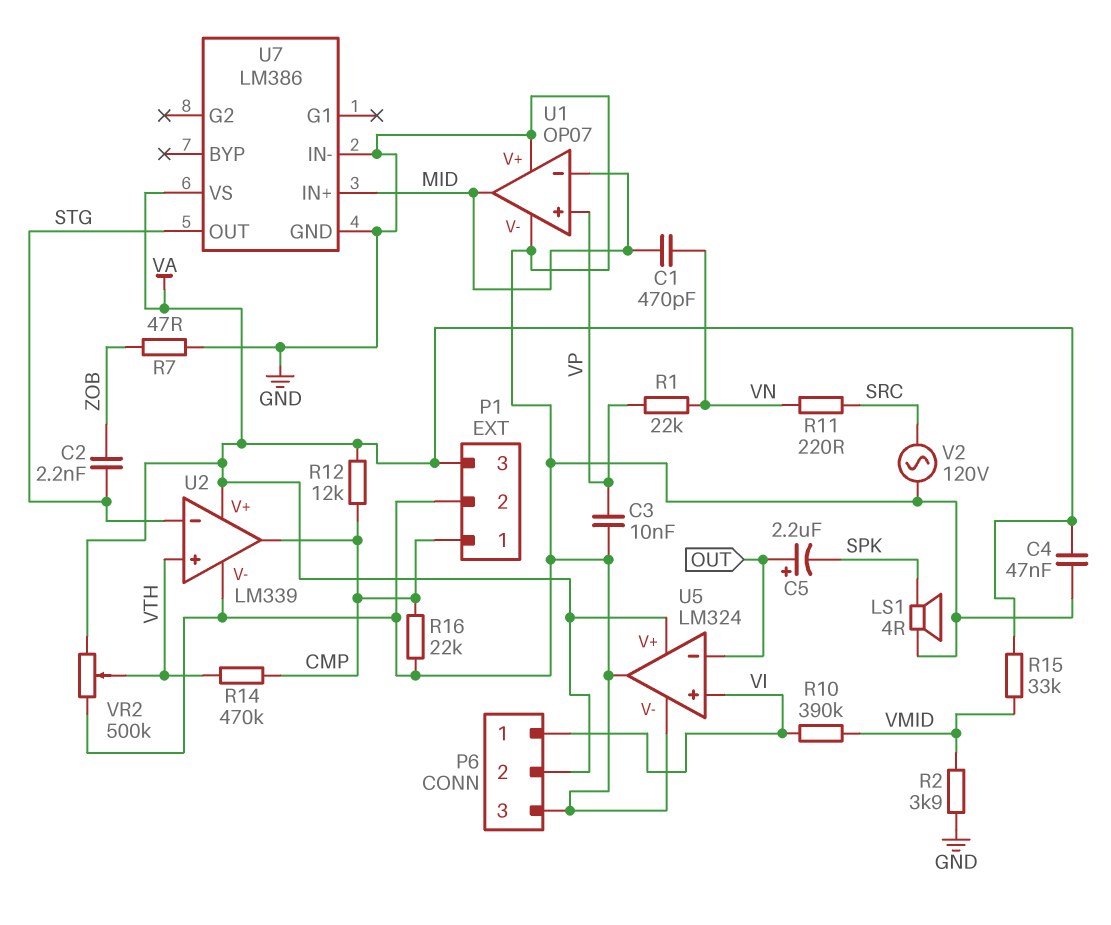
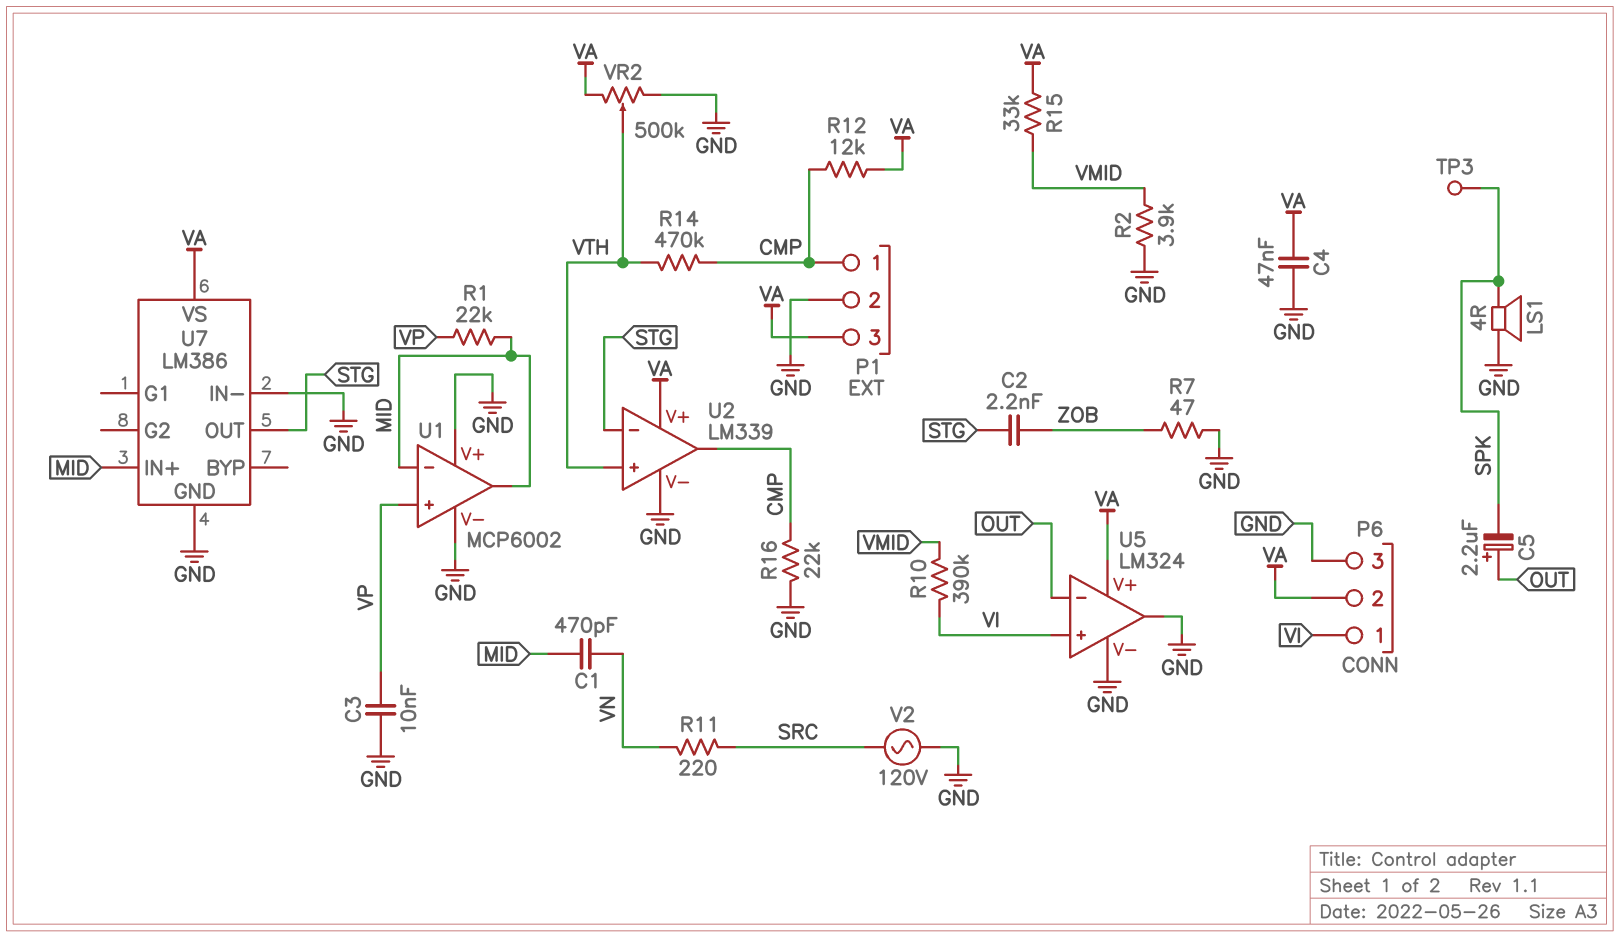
R1: 22k (VN, VP) -> 22k (MID, VP)
TP3: none -> test point (SPK)
U1: OP07 -> MCP6002

